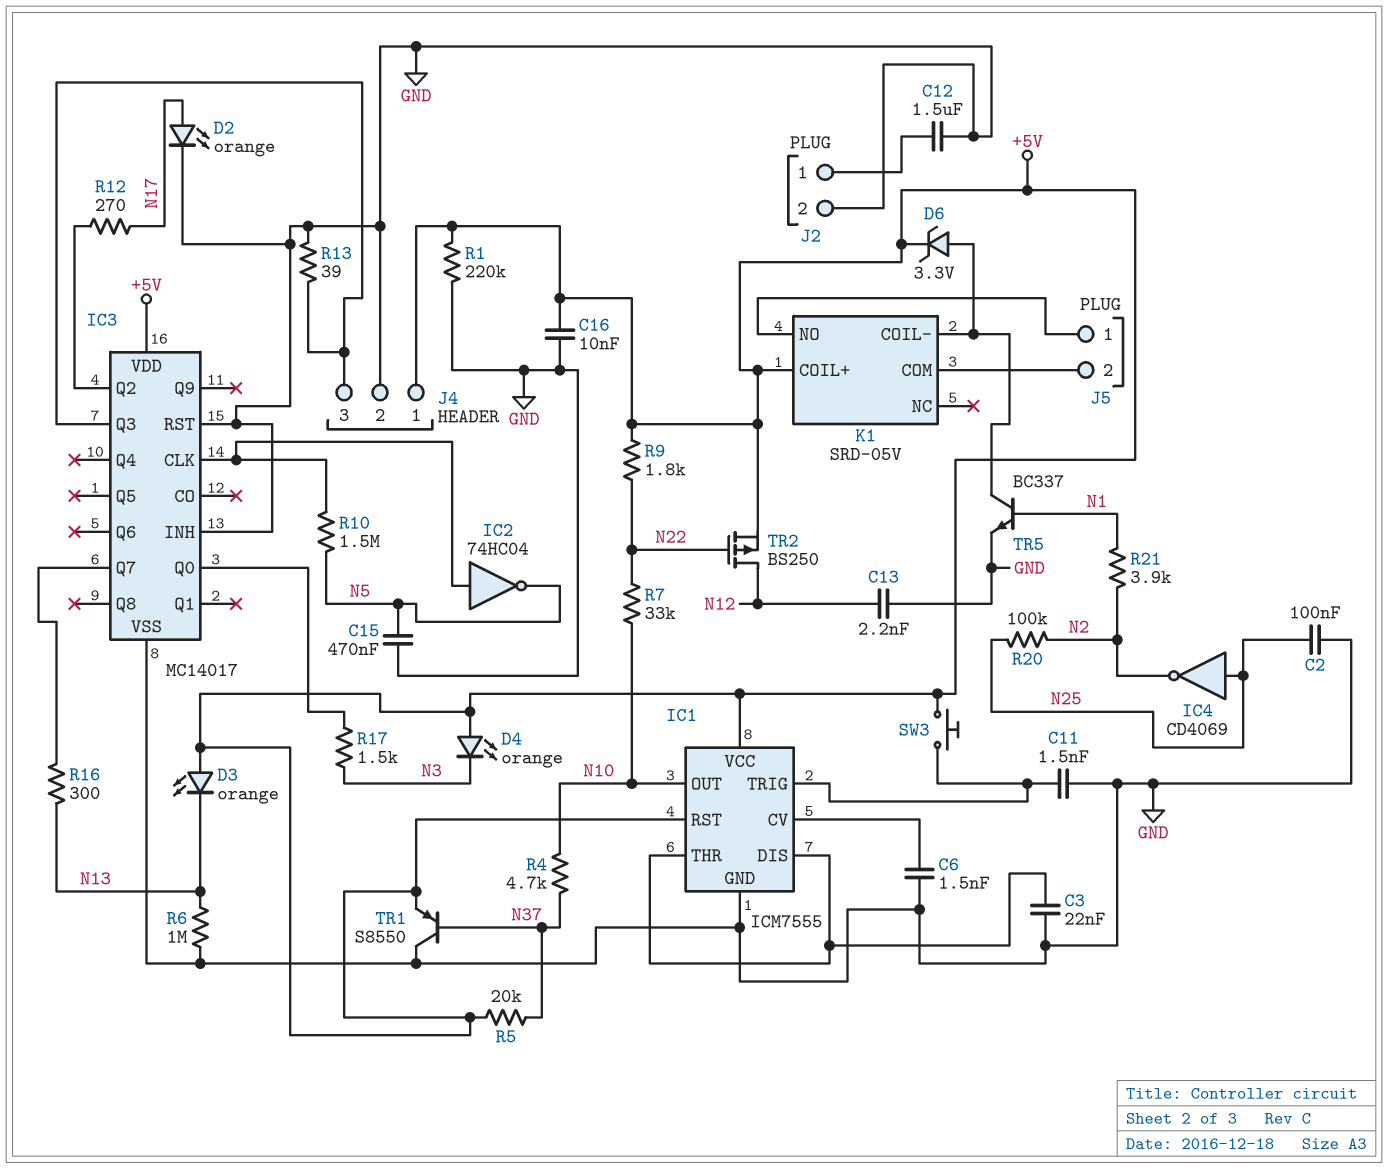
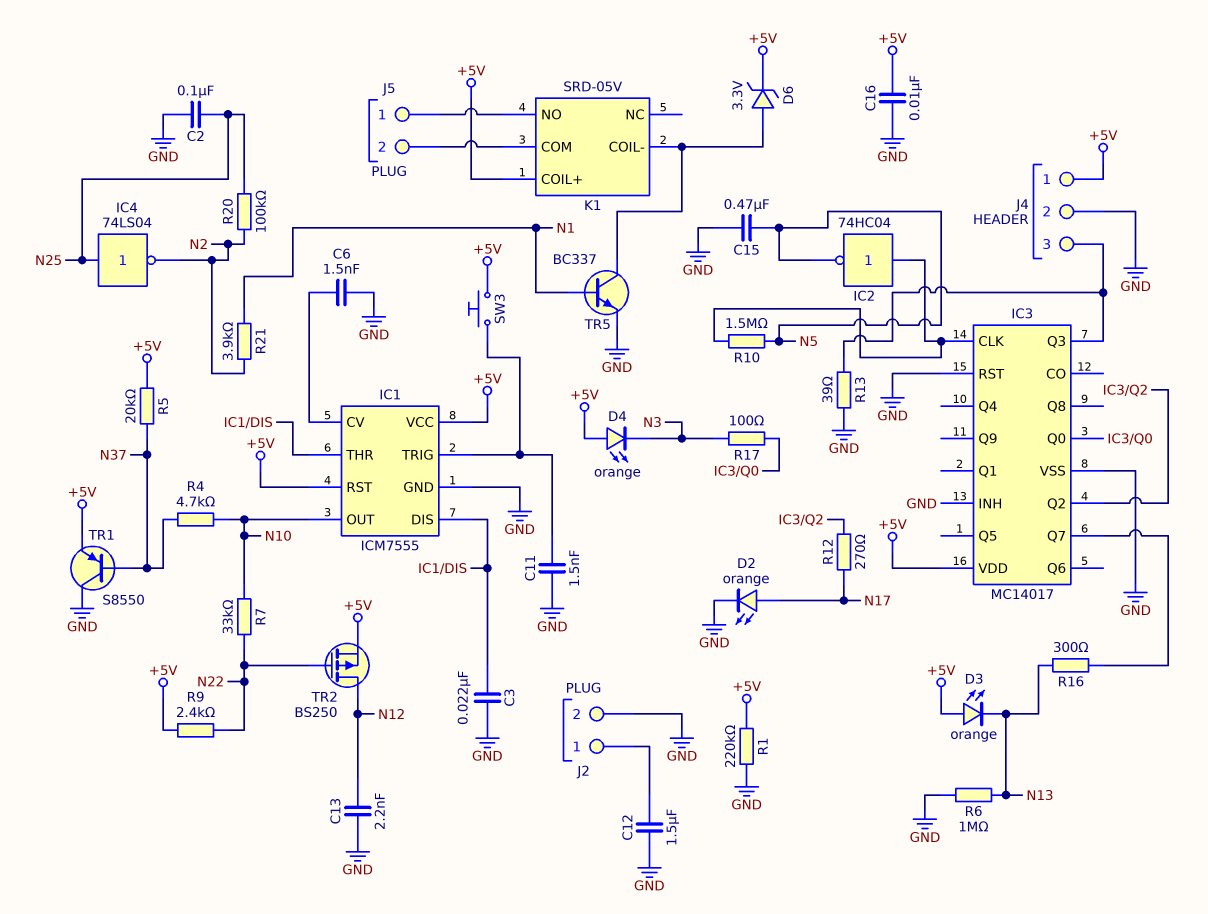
IC4: NOT CD4069 (in N25, out N2) -> NOT 74LS04 (in N25, out N2)
R9: 1.8k (+5V, N22) -> 2.4k (+5V, N22)
R17: 1.5k (IC3/Q0, N3) -> 100 (IC3/Q0, N3)

